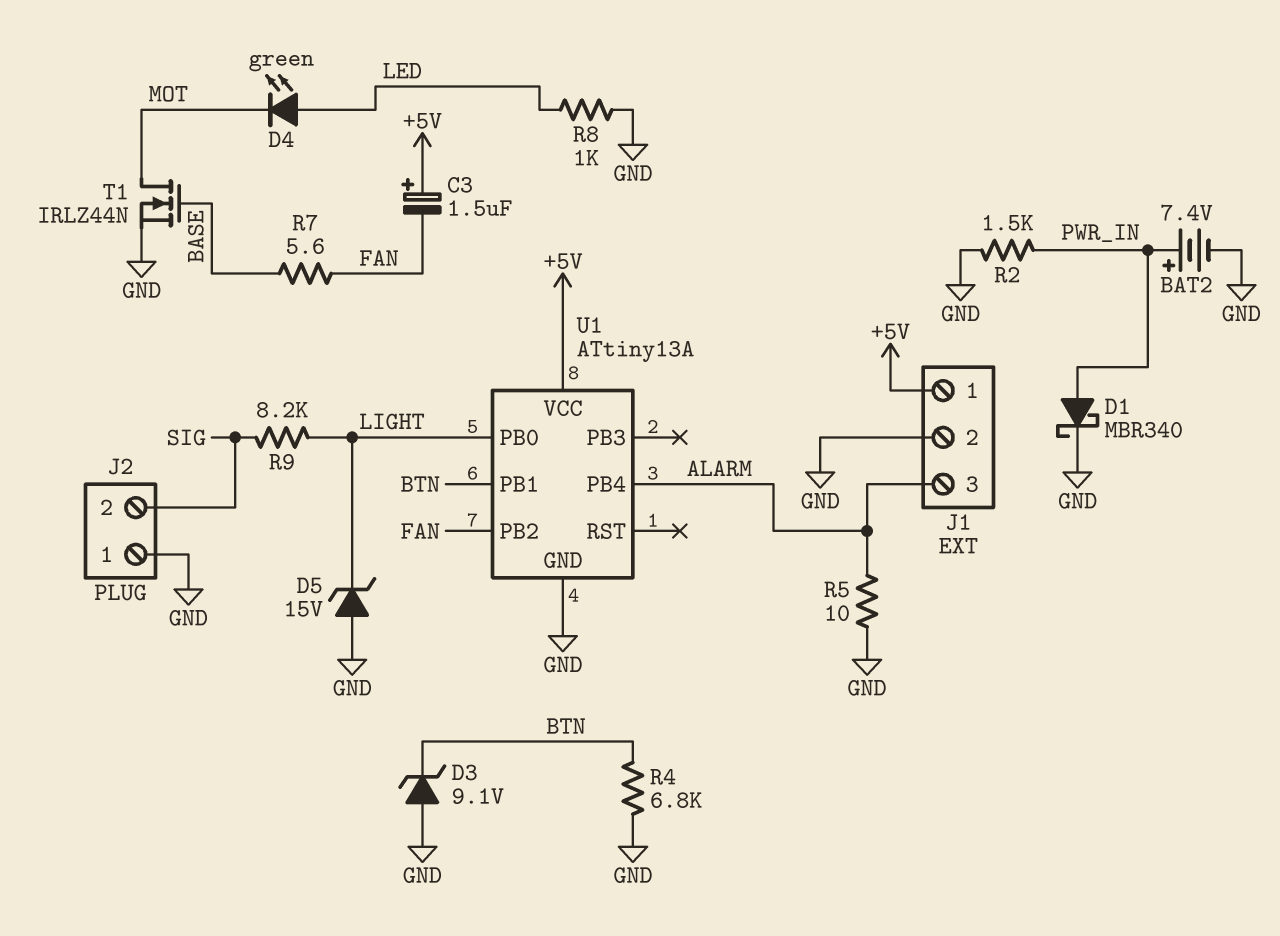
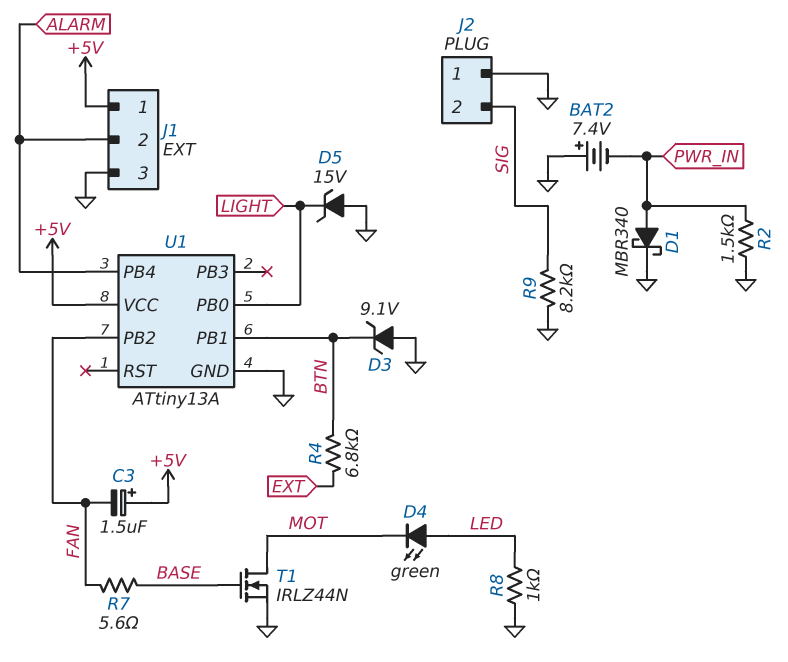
BAT2: 7.4V (plus PWR_IN, minus GND) -> 7.4V (plus GND, minus PWR_IN)
J1 pin 2: GND -> ALARM
J1 pin 3: ALARM -> GND
R4: 6.8k (BTN, GND) -> 6.8k (BTN, EXT)
R5: 10 (ALARM, GND) -> none
R9: 8.2k (LIGHT, SIG) -> 8.2k (GND, SIG)

